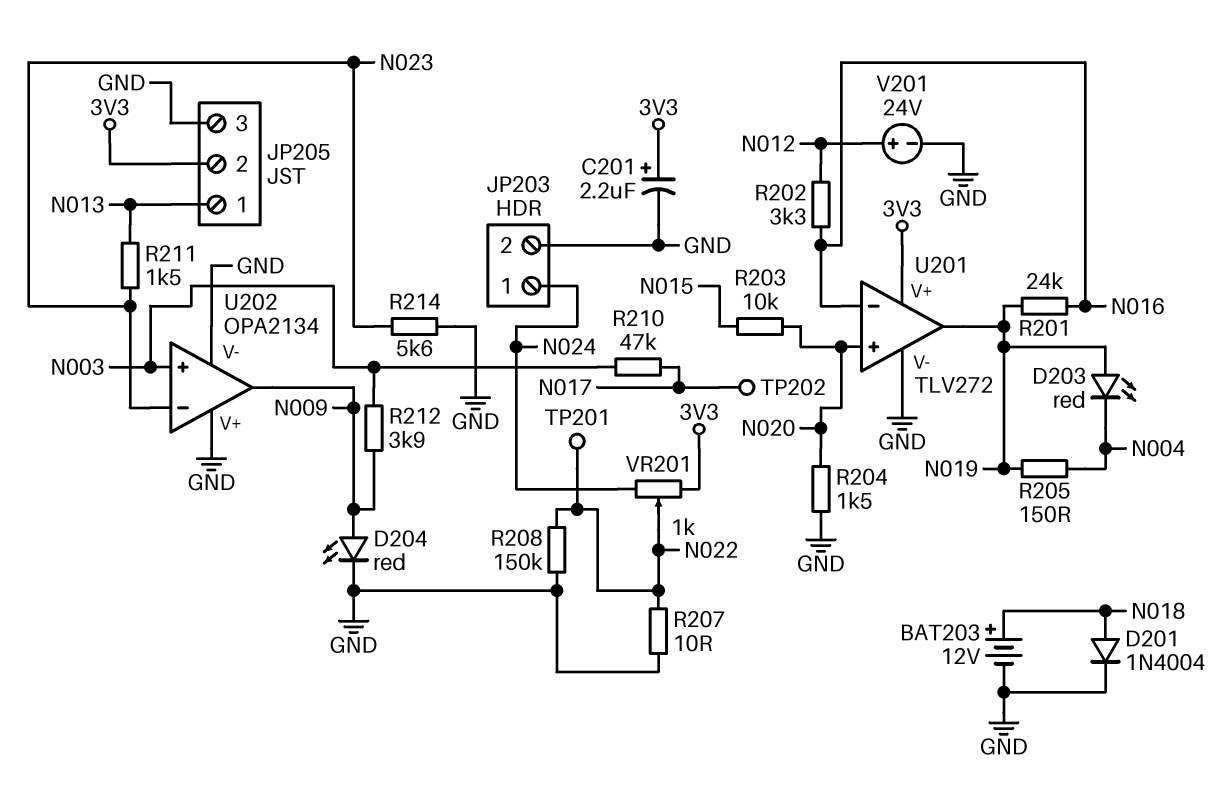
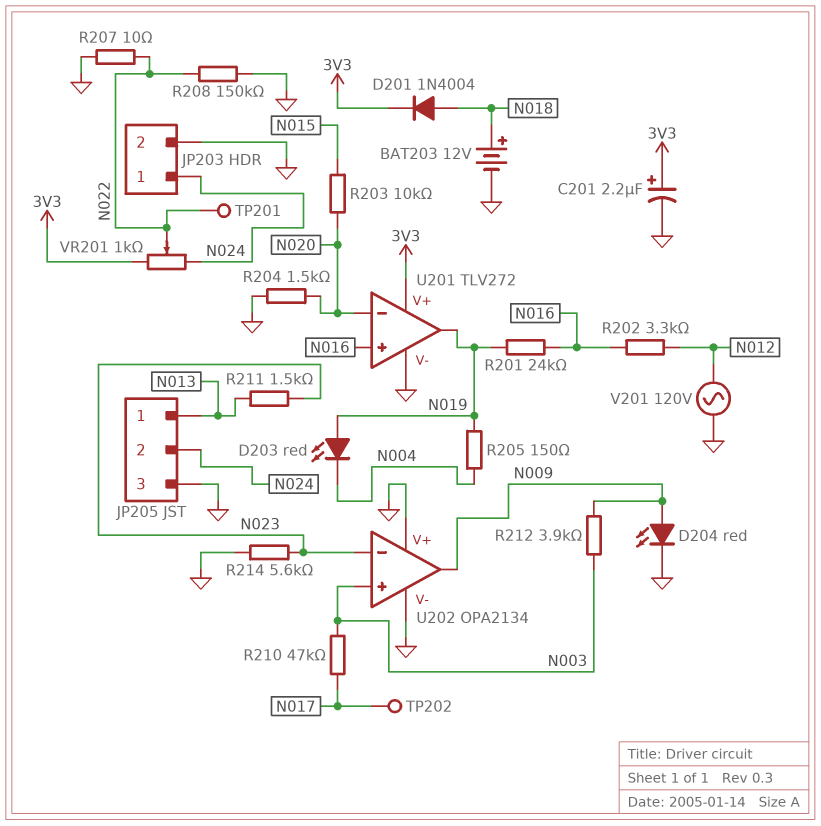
D201: diode 1N4004 (A N018, K GND) -> diode 1N4004 (A N018, K 3V3)
JP205 pin 2: 3V3 -> N024
U201 pin in+: N020 -> N016
U201 pin in-: N016 -> N020
V201: 24V (plus N012, minus GND) -> AC 120V (GND, N012)

